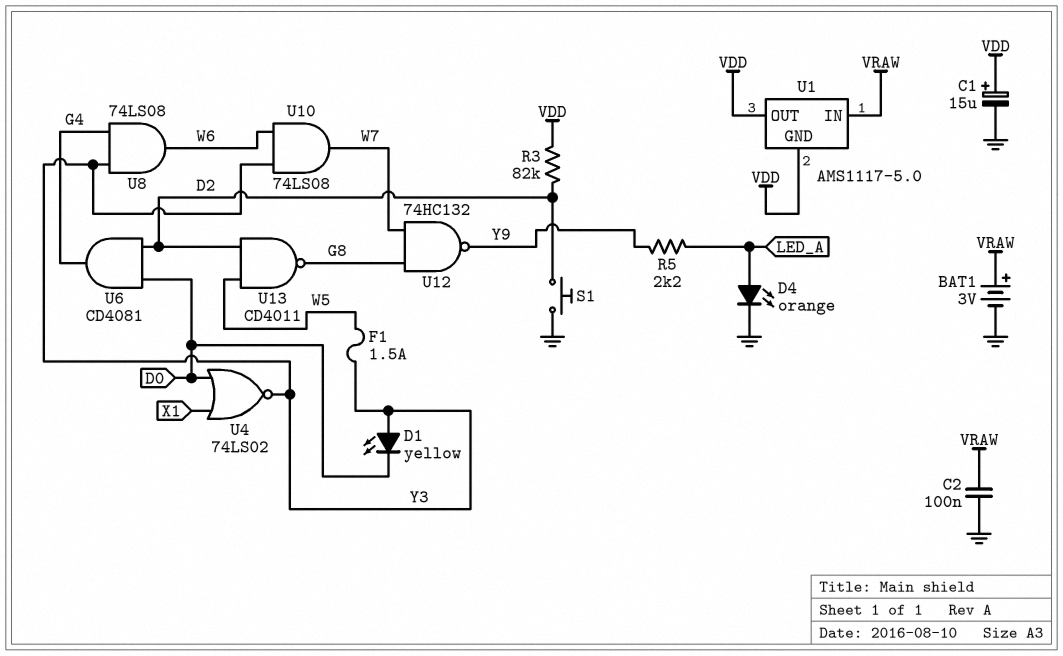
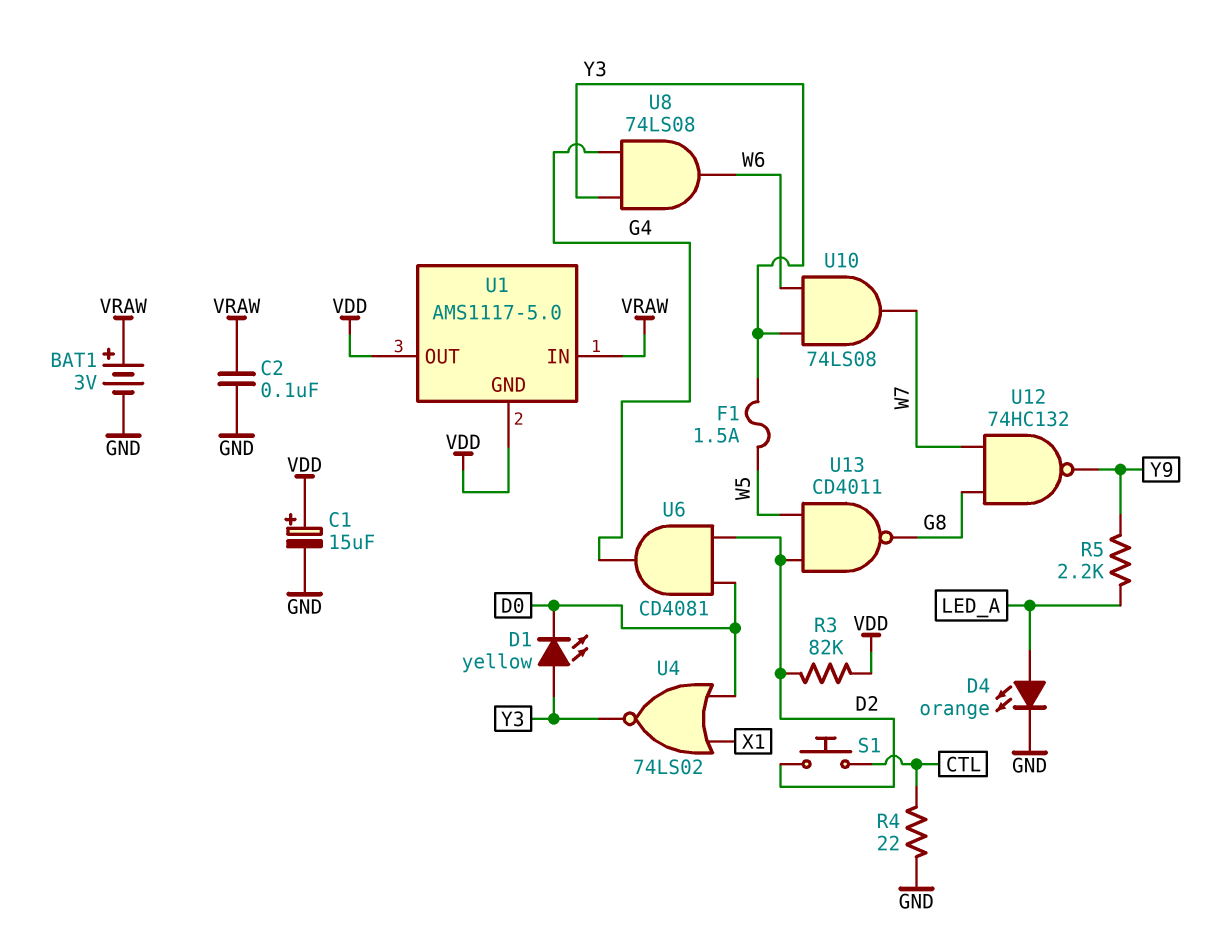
R4: none -> 22 (CTL, GND)
S1: button (D2, GND) -> button (CTL, D2)

